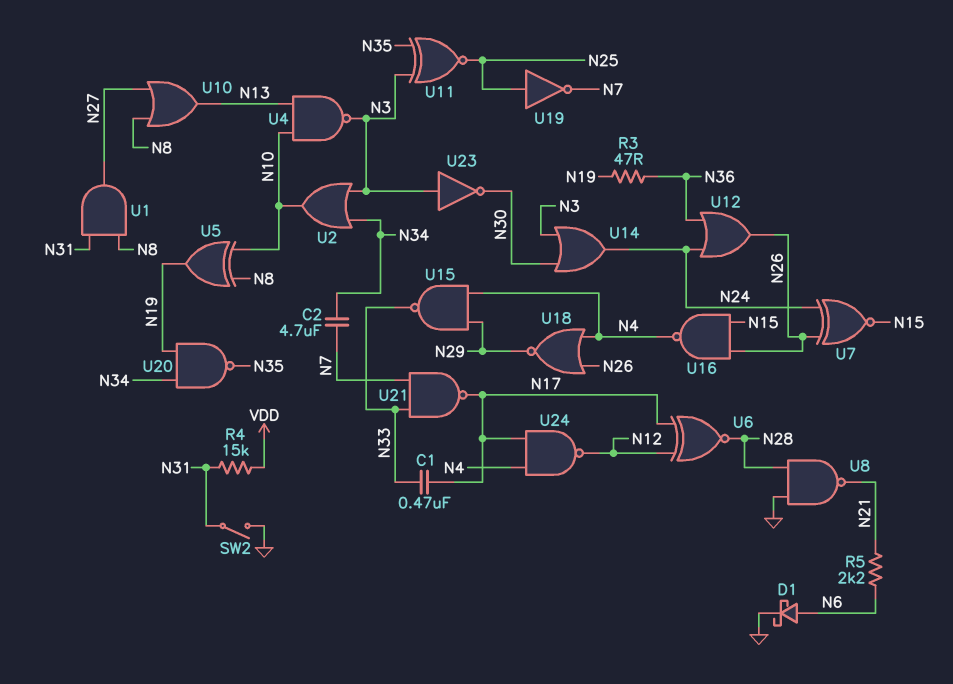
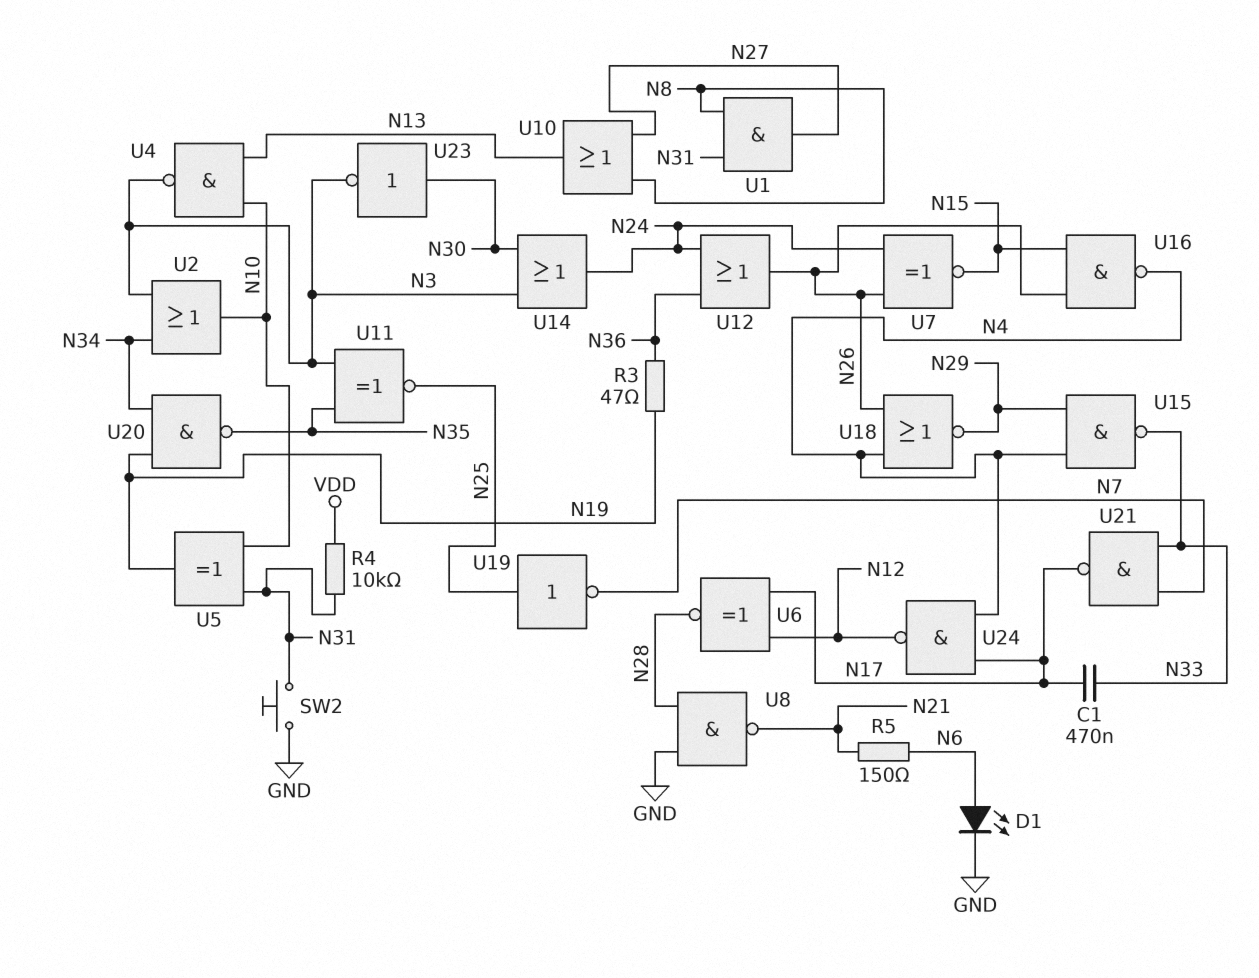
C2: 4.7uF (N7, N34) -> none
D1: schottky (A N6, K GND) -> LED (A N6, K GND)
R4: 15k (N31, VDD) -> 10k (N31, VDD)
R5: 2.2k (N6, N21) -> 150 (N6, N21)
SW2: switch (GND, N31) -> button (GND, N31)
U5: XOR (in N8, in N10, out N19) -> XOR (in N10, in N31, out N19)
U23: NOT (in N3, out N30) -> NOT (in N30, out N3)

